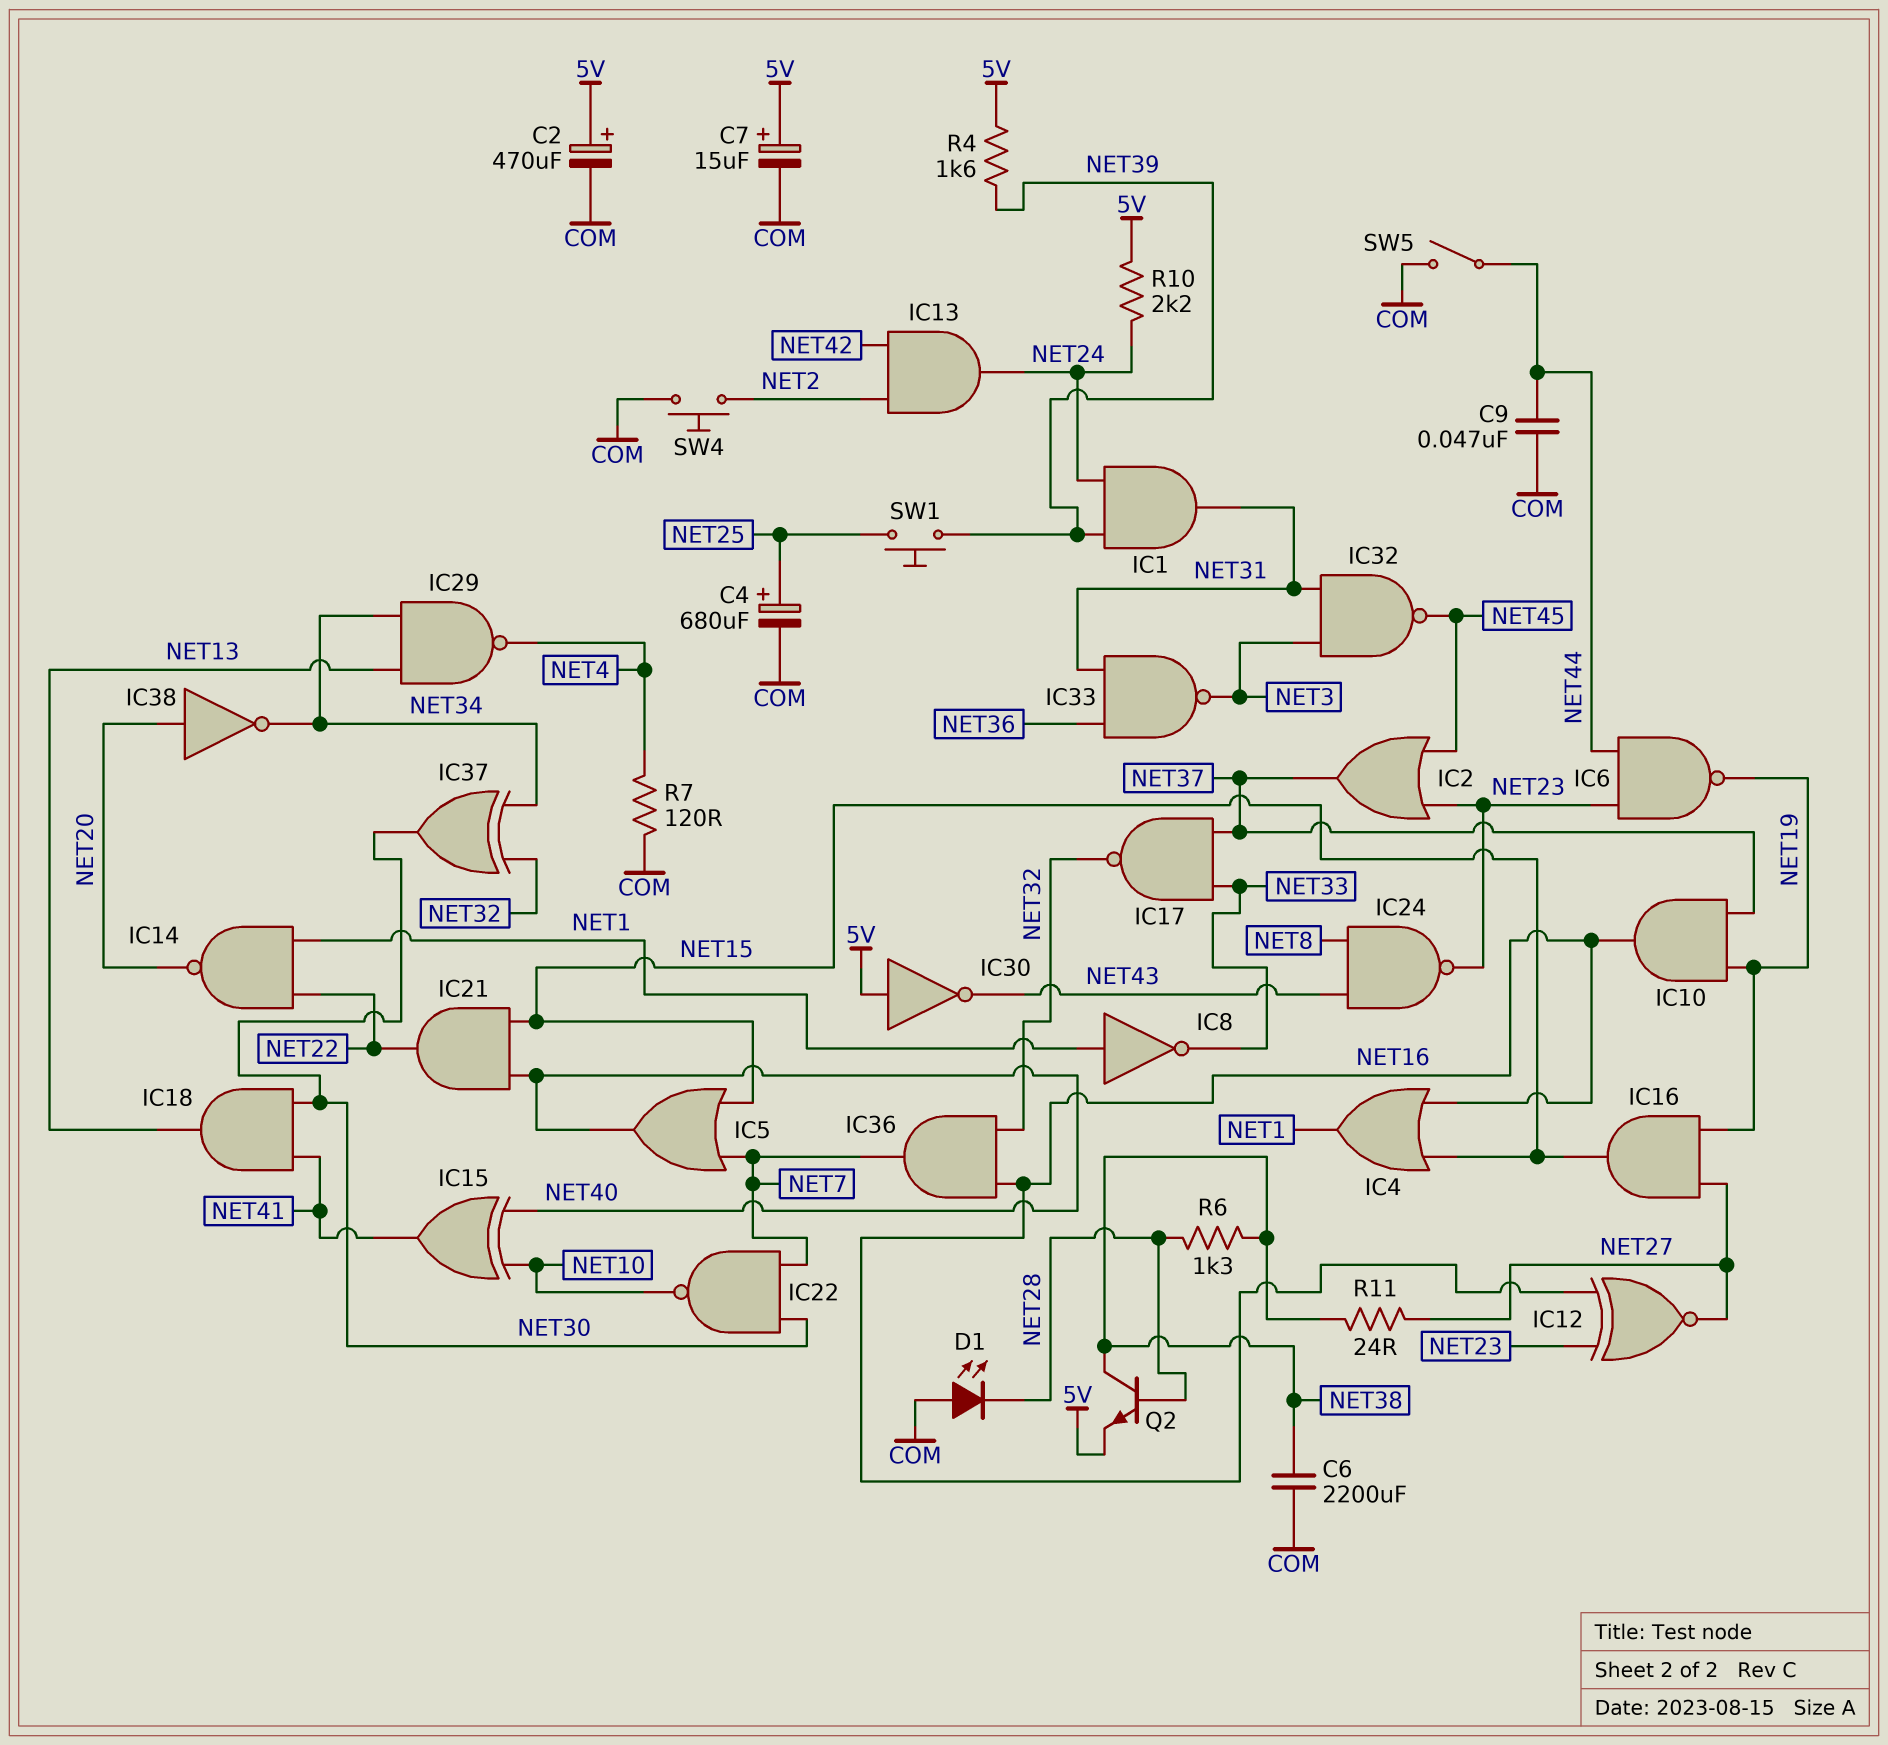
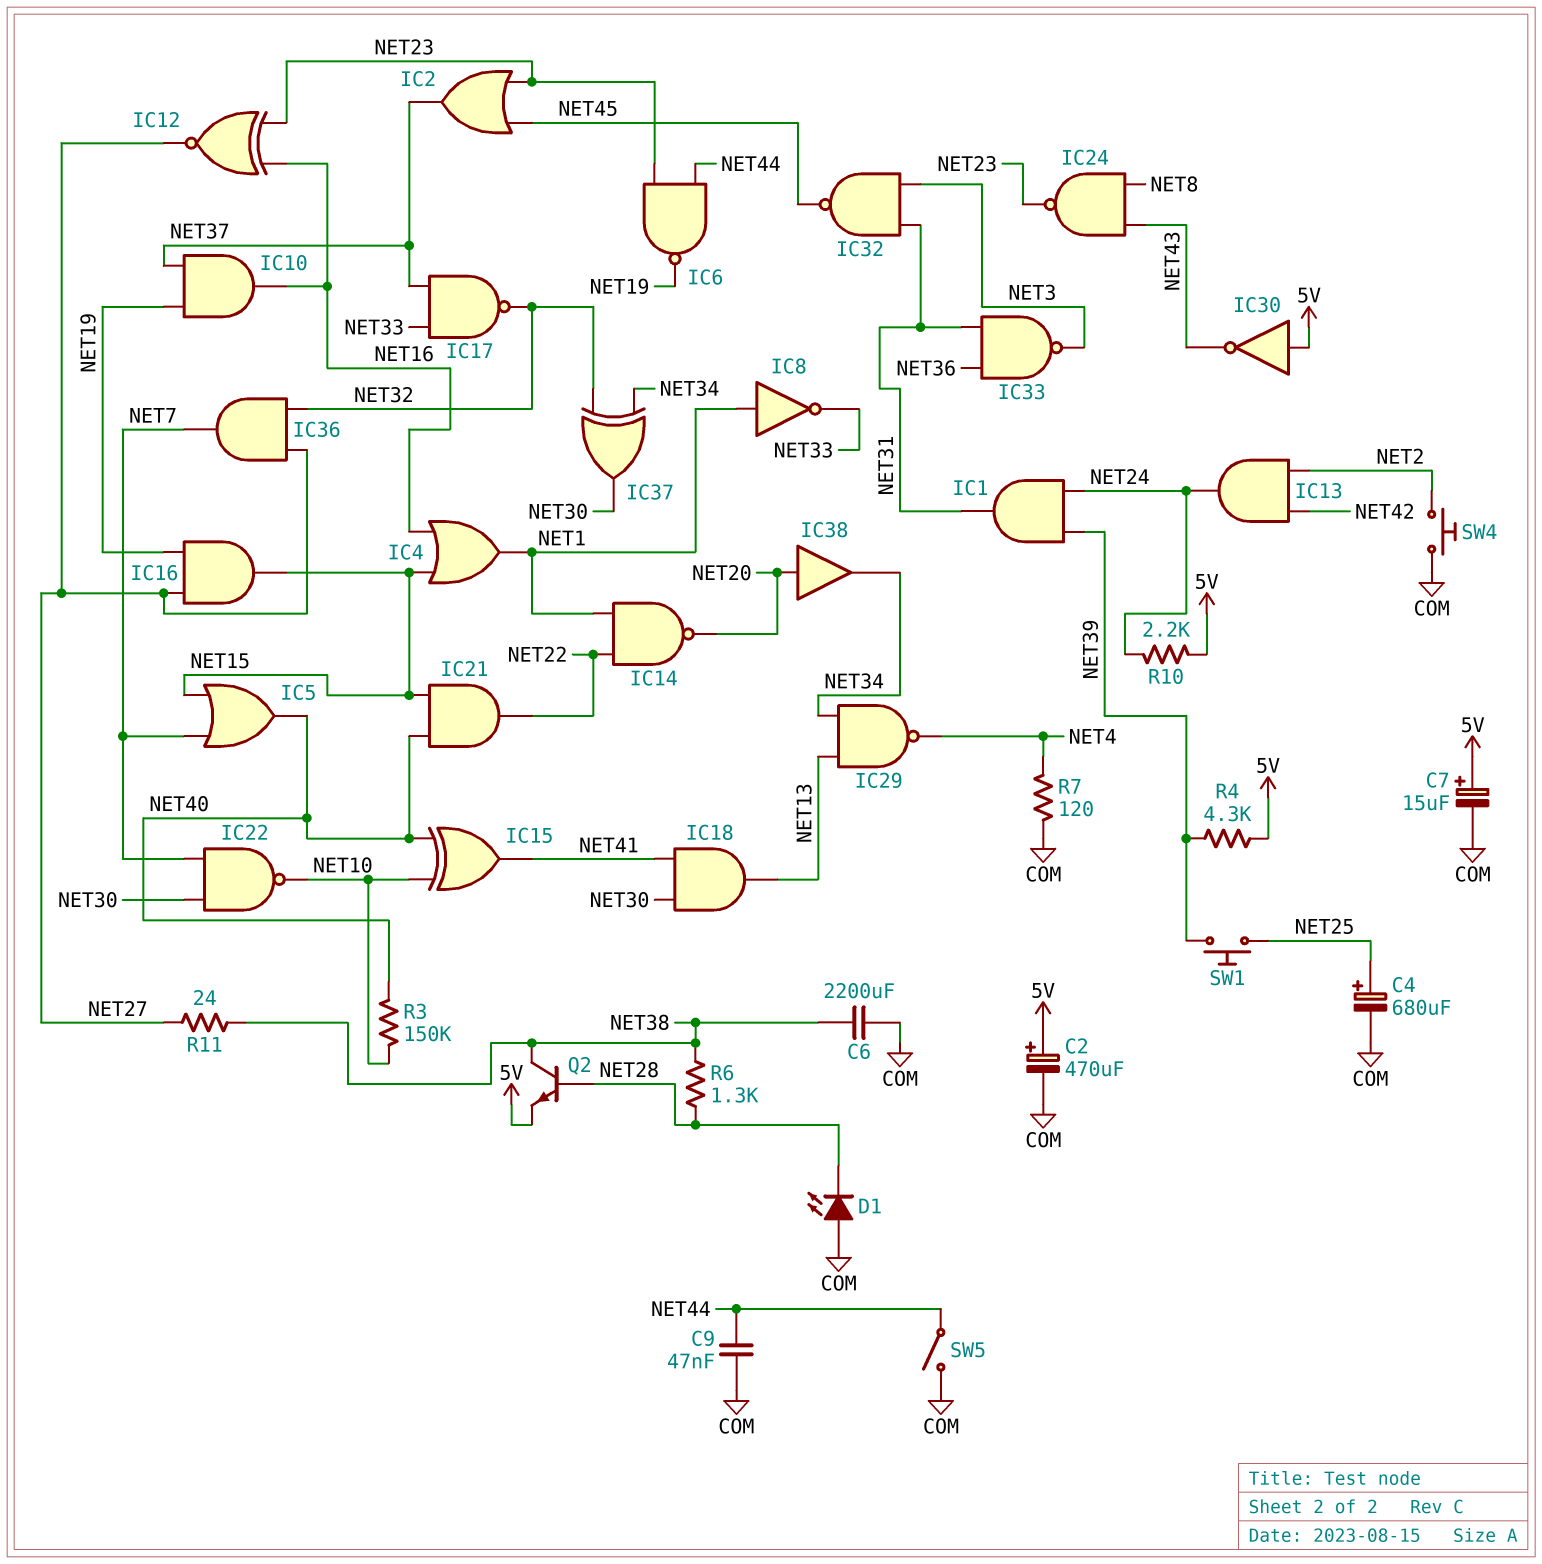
IC36: AND (in NET16, in NET32, out NET7) -> AND (in NET27, in NET32, out NET7)
IC38: NOT (in NET20, out NET34) -> buffer (in NET20, out NET34)
R3: none -> 150k (NET10, NET40)
R4: 1.6k (5V, NET39) -> 4.3k (5V, NET39)

